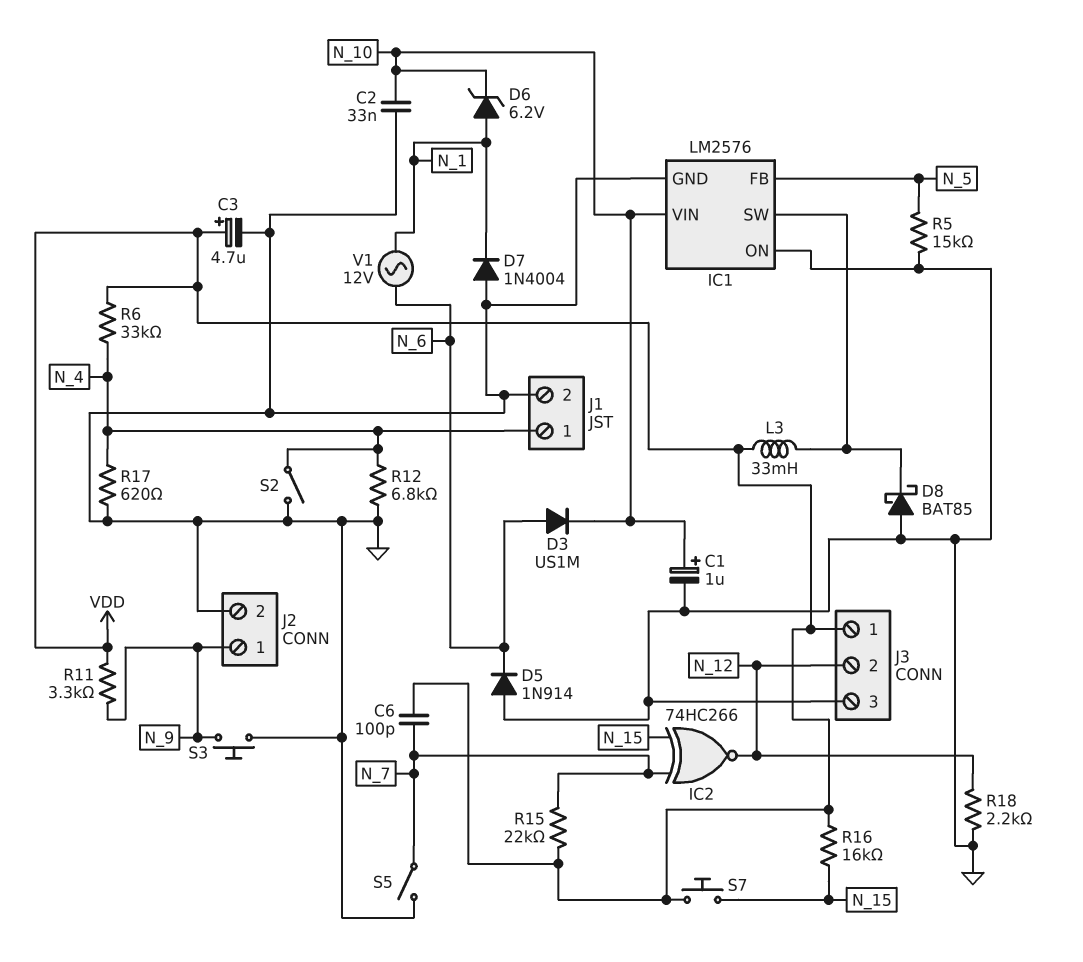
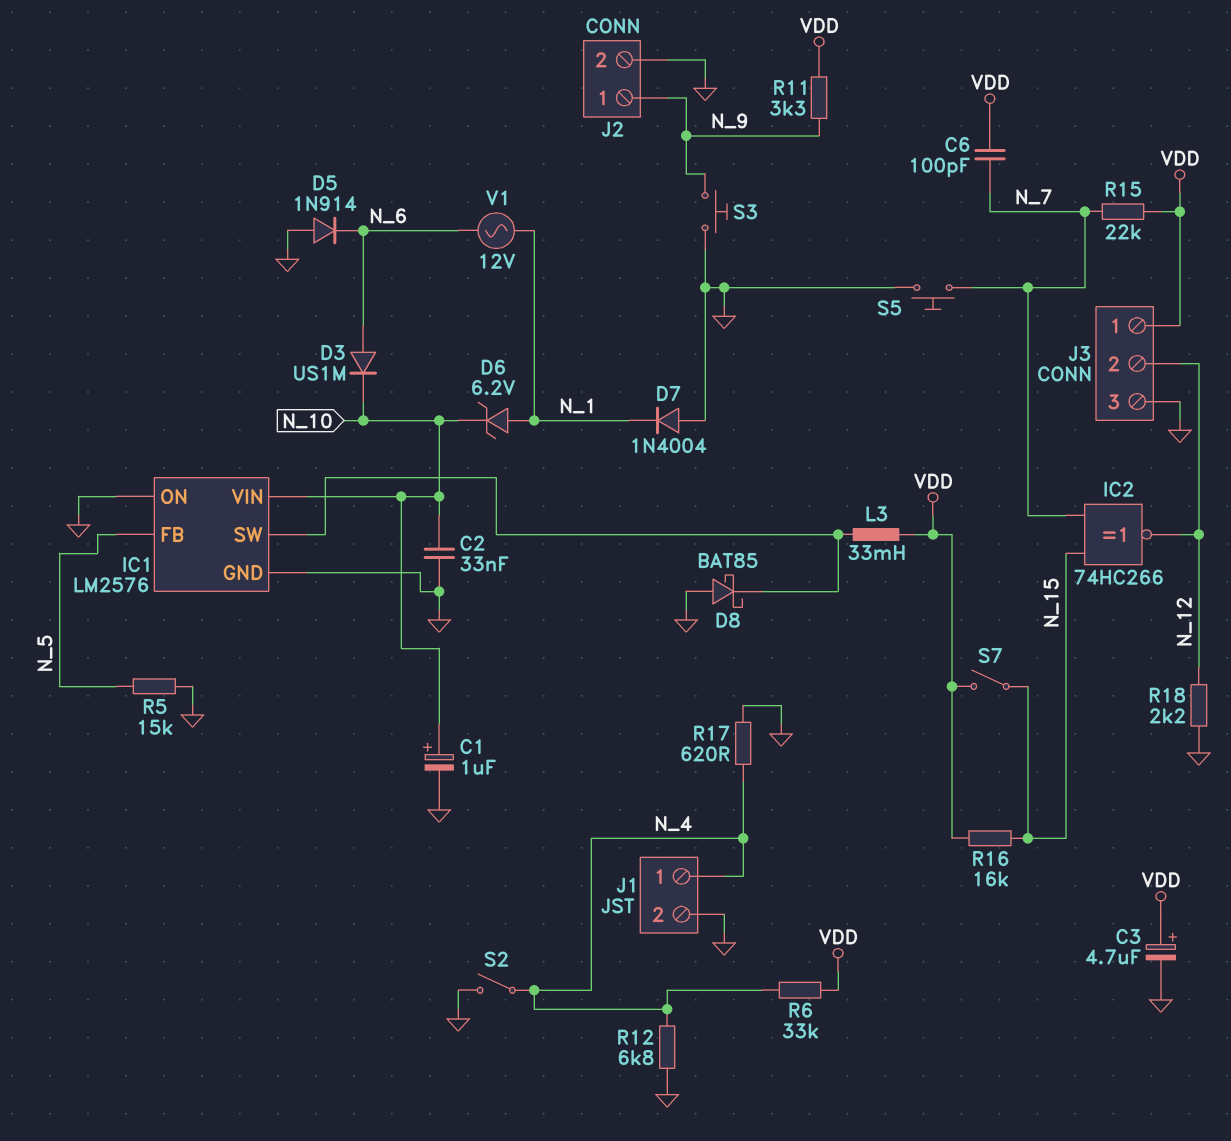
S5: switch (GND, N_7) -> button (GND, N_7)
S7: button (N_15, VDD) -> switch (N_15, VDD)

